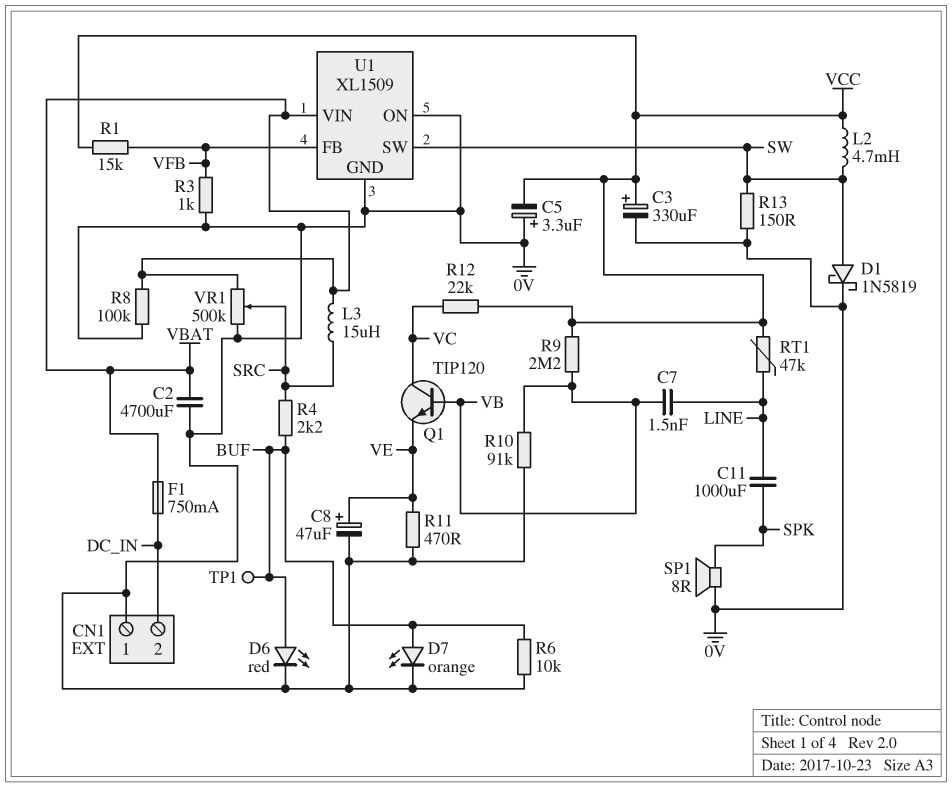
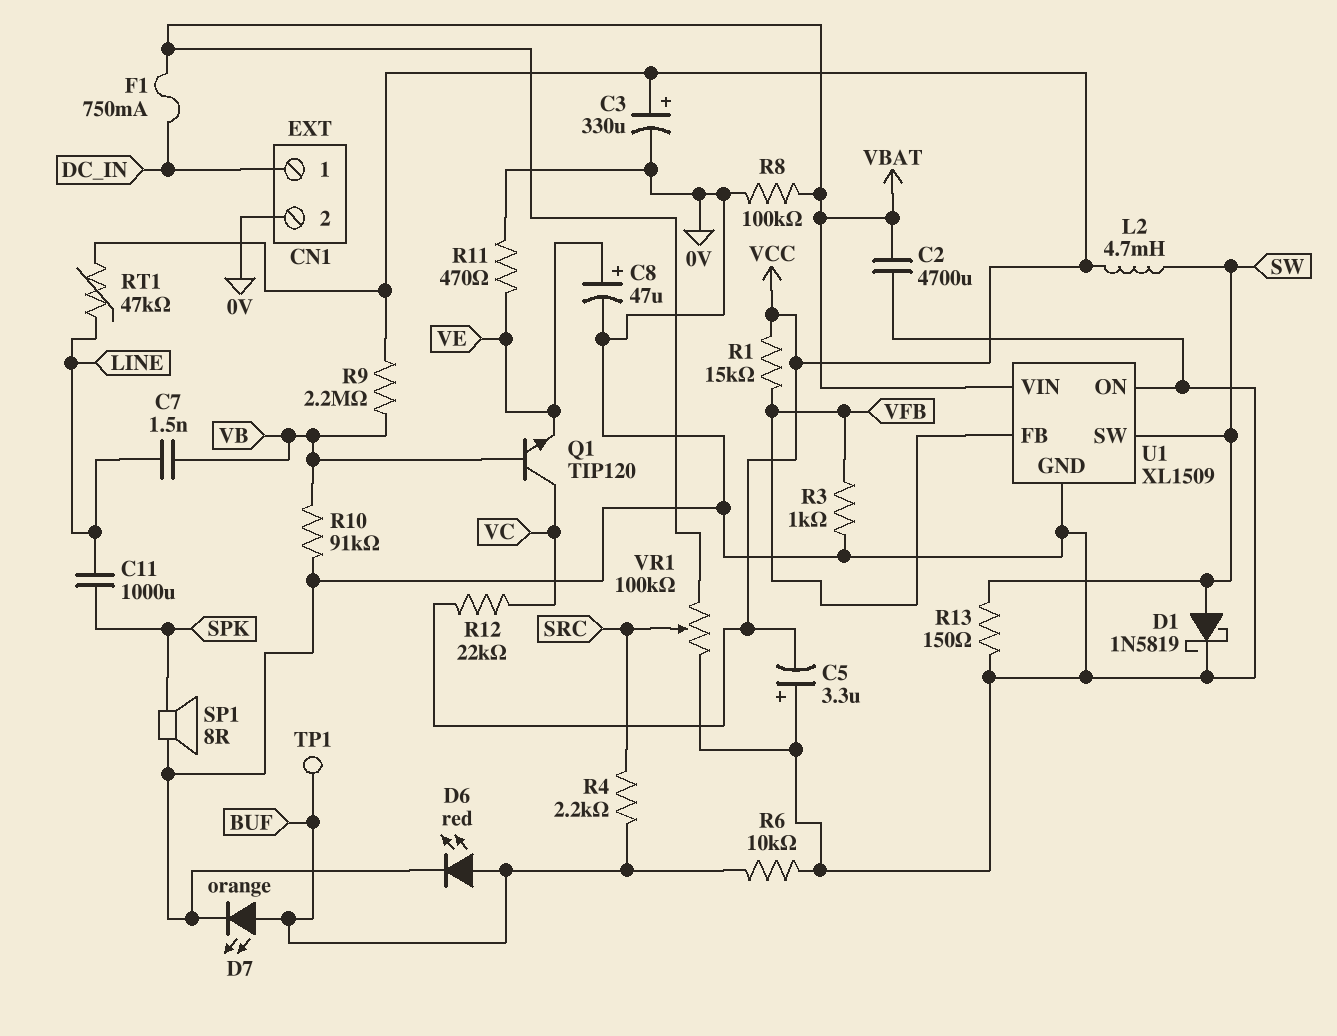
CN1 pin 1: 0V -> DC_IN
CN1 pin 2: DC_IN -> 0V
L3: 15uH (SRC, VBAT) -> none
VR1: 500k (0V, VBAT, wiper SRC) -> 100k (0V, VBAT, wiper SRC)

